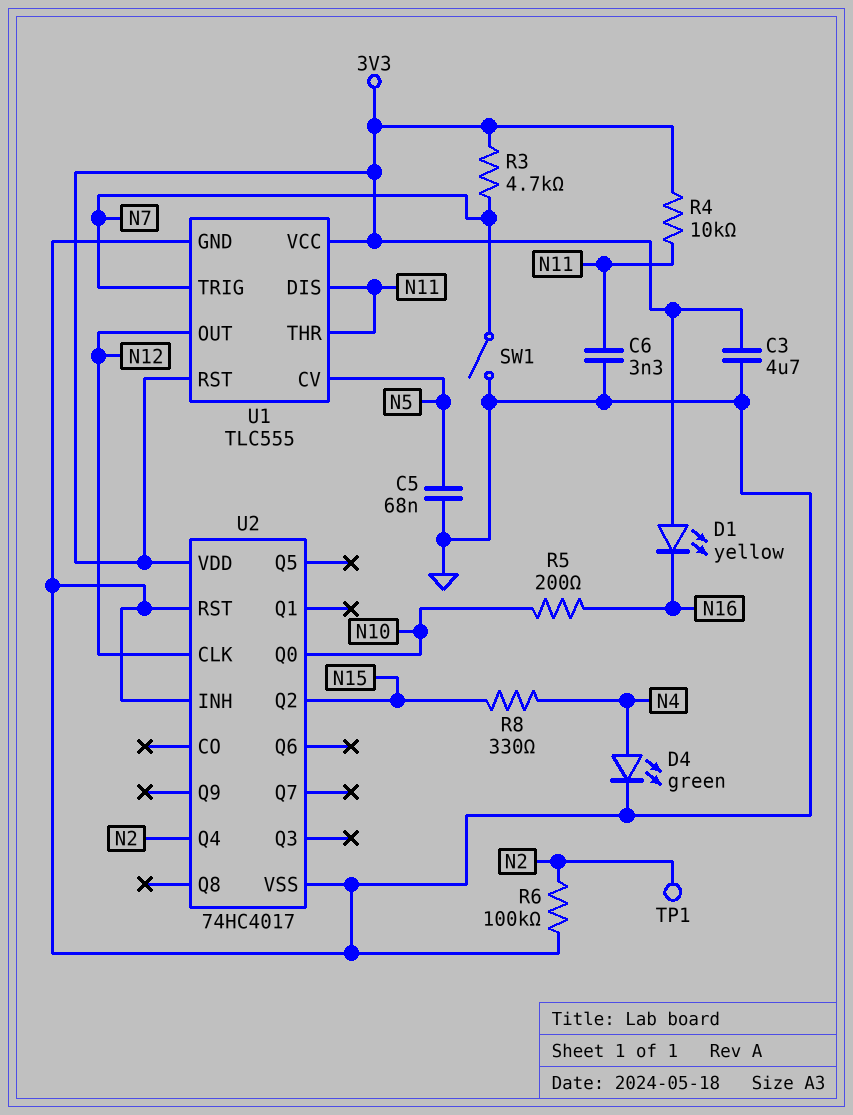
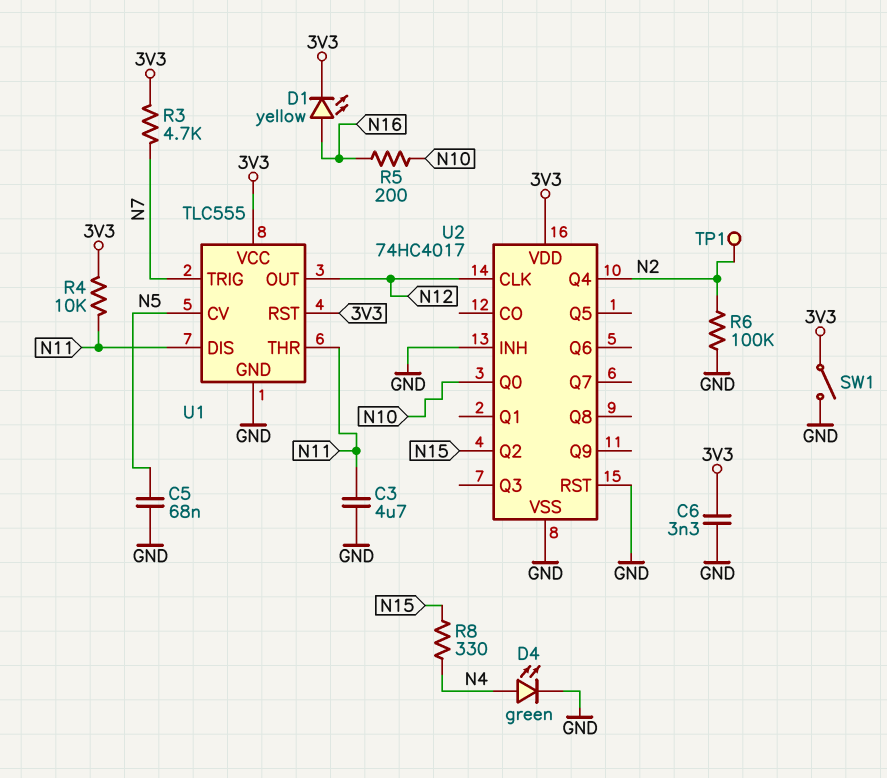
C3: 4.7uF (3V3, GND) -> 4.7uF (GND, N11)
C6: 3.3nF (GND, N11) -> 3.3nF (3V3, GND)
D1: LED yellow (A 3V3, K N16) -> LED yellow (A N16, K 3V3)
SW1: switch (GND, N7) -> switch (3V3, GND)

